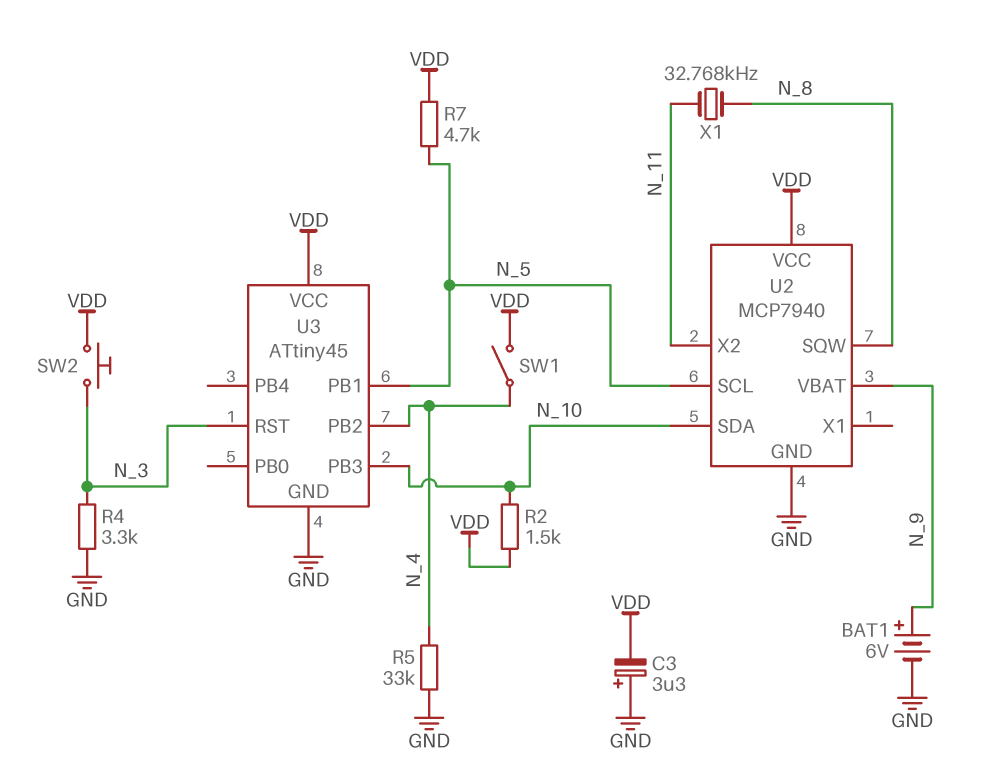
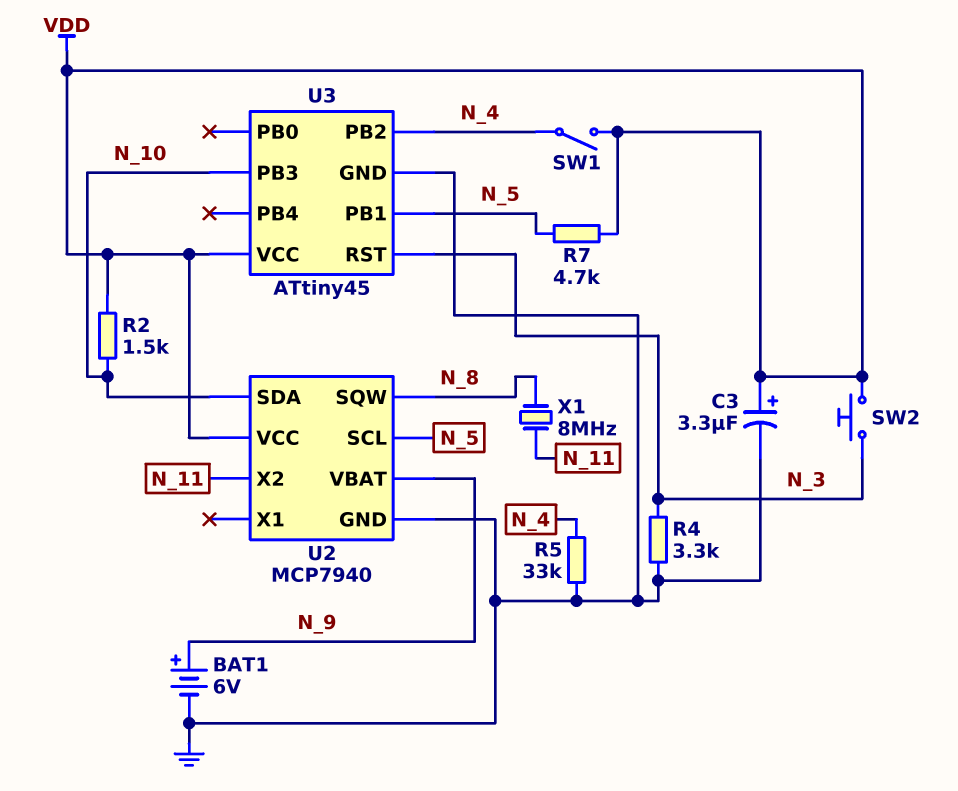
C3: 3.3uF (plus GND, minus VDD) -> 3.3uF (plus VDD, minus GND)
X1: 32.768kHz (N_8, N_11) -> 8MHz (N_8, N_11)

